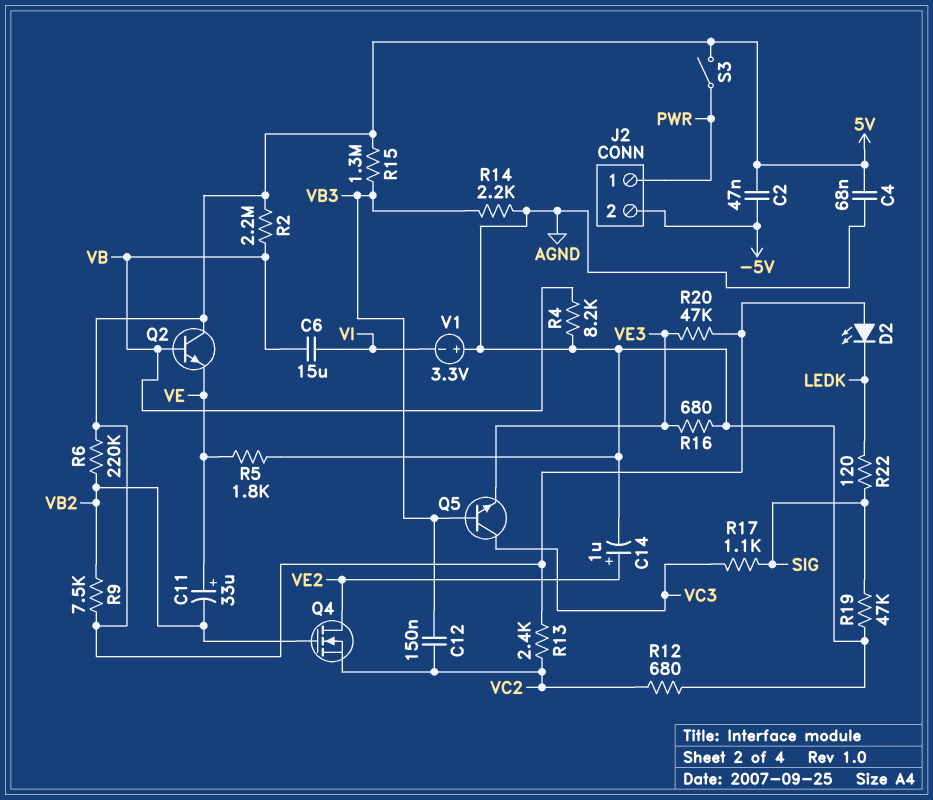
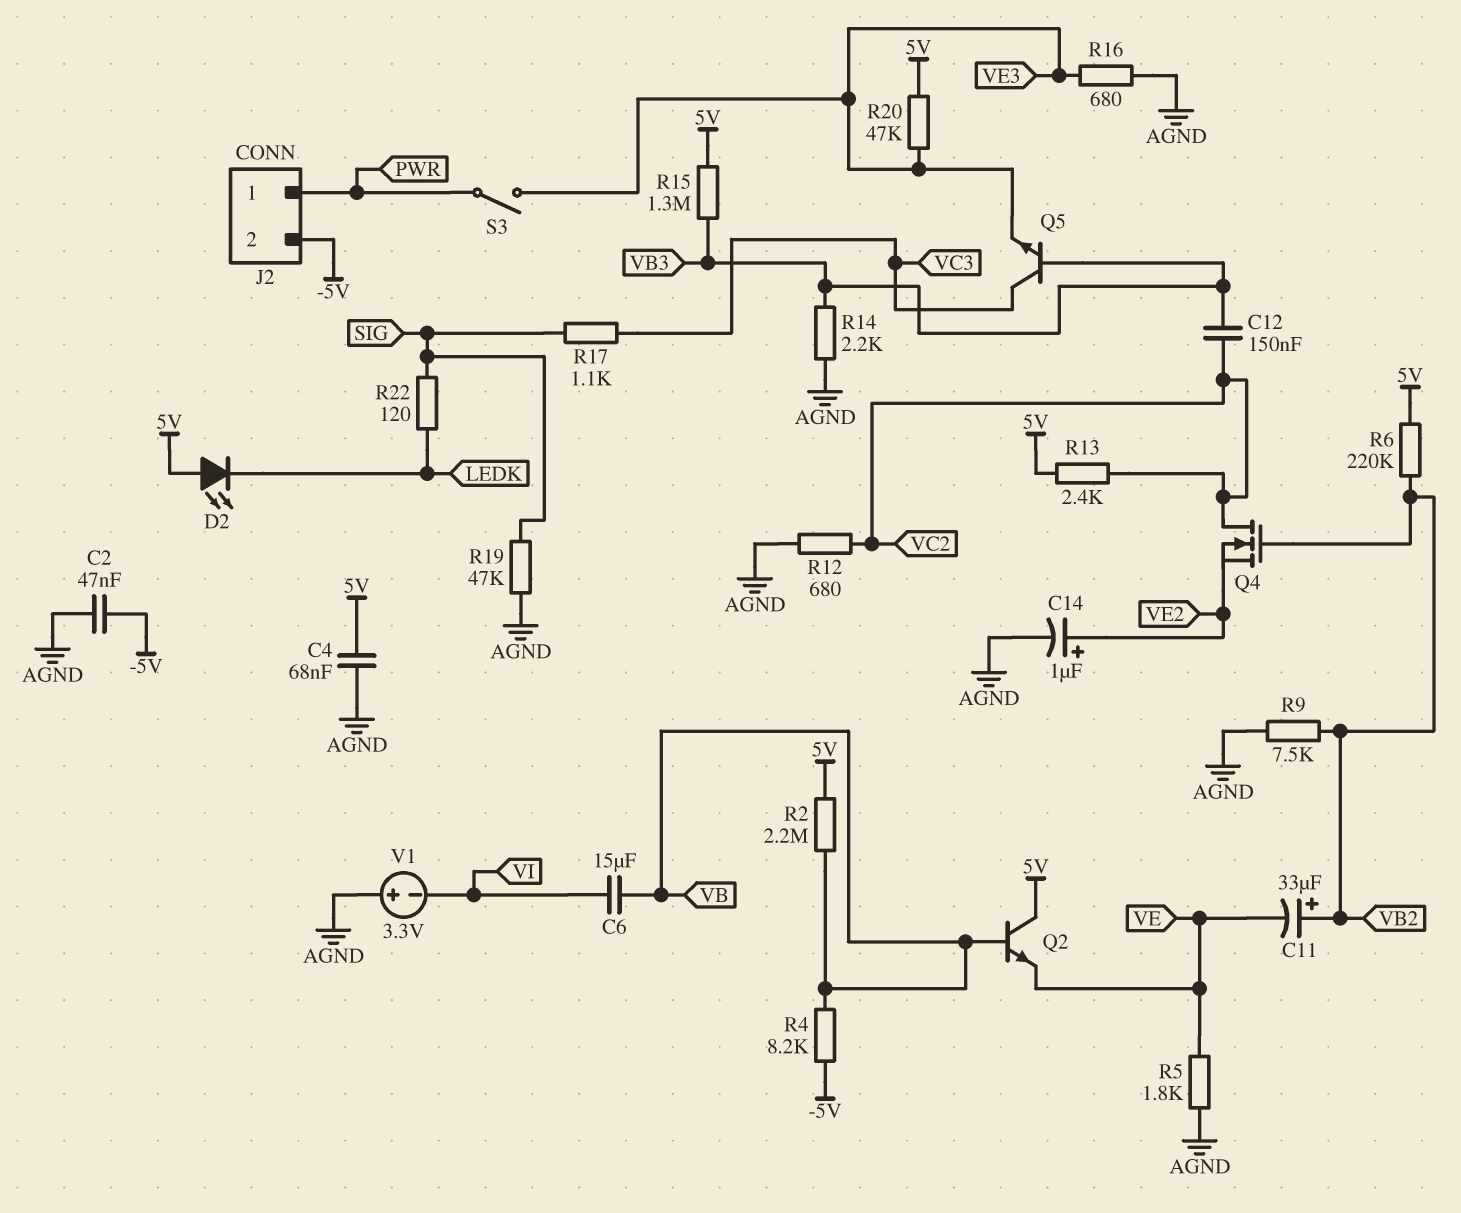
C2: 47nF (-5V, 5V) -> 47nF (-5V, AGND)
C11: 33uF (plus VE, minus VB2) -> 33uF (plus VB2, minus VE)
Q4: NMOS (G VB2, D VE2, S VC2) -> NMOS (G VB2, D VC2, S VE2)
R4: 8.2k (AGND, VB) -> 8.2k (-5V, VB)
R9: 7.5k (5V, VB2) -> 7.5k (AGND, VB2)
S3: switch (5V, PWR) -> switch (PWR, VE3)

